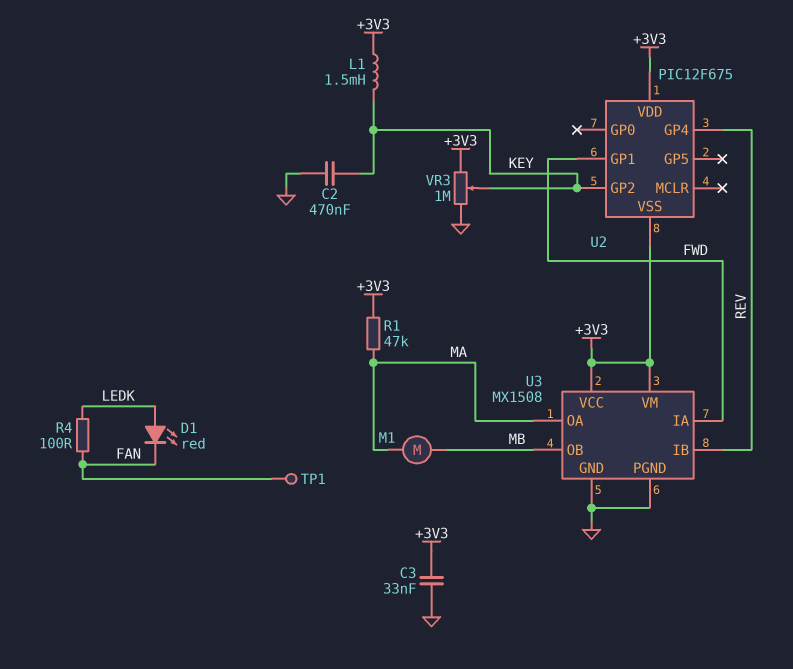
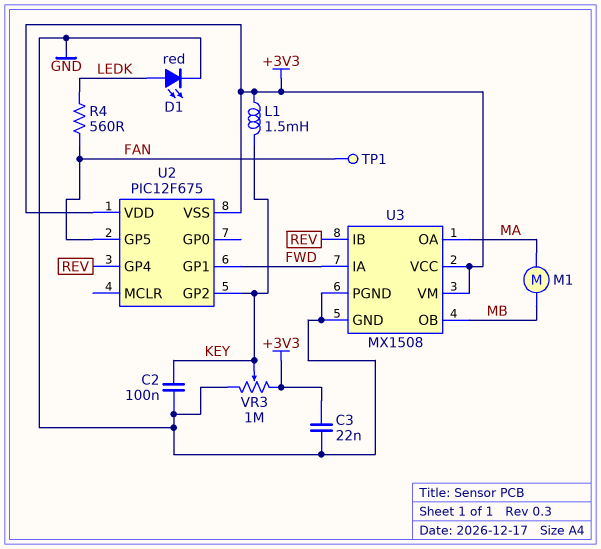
C2: 470nF (GND, KEY) -> 100nF (GND, KEY)
C3: 33nF (+3V3, GND) -> 22nF (+3V3, GND)
D1: LED red (A LEDK, K FAN) -> LED red (A LEDK, K GND)
R1: 47k (+3V3, MA) -> none
R4: 100 (FAN, LEDK) -> 560 (FAN, LEDK)
U2 pin GP5: none -> FAN

